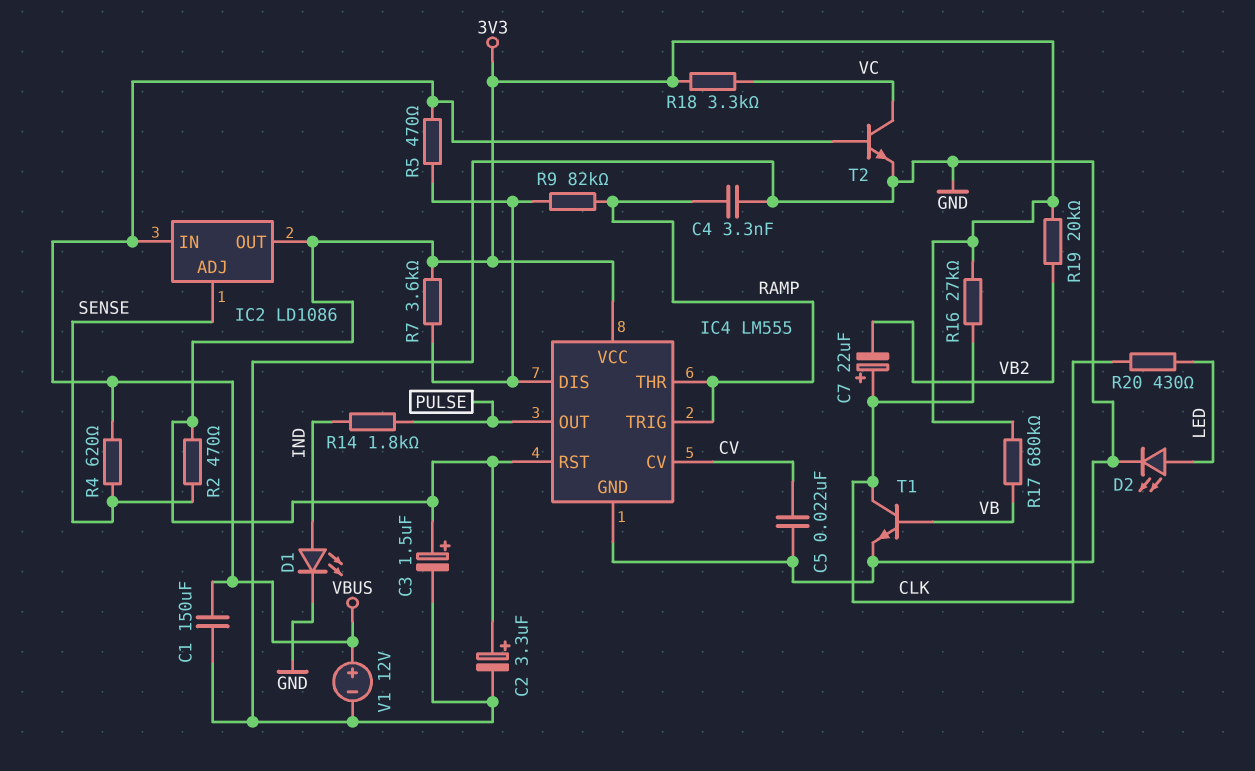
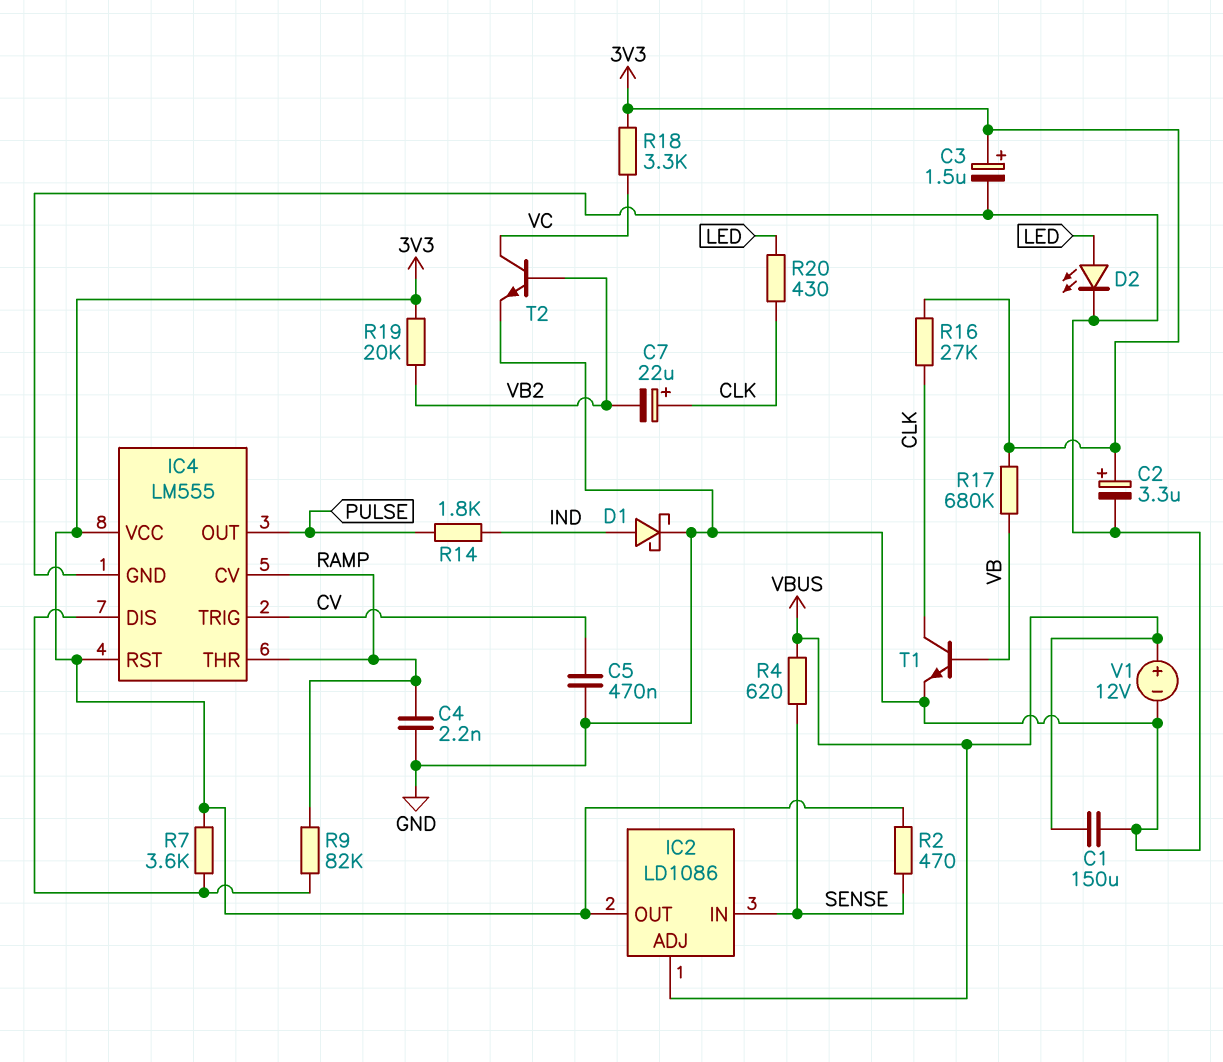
C4: 3.3nF (GND, RAMP) -> 2.2nF (GND, RAMP)
C5: 22nF (CV, GND) -> 470nF (CV, GND)
D1: LED (A IND, K GND) -> schottky (A IND, K GND)
IC2 pin ADJ: SENSE -> VBUS
IC2 pin IN: VBUS -> SENSE
IC4 pin CV: CV -> RAMP
IC4 pin TRIG: RAMP -> CV
R5: 470 (IC4/DIS, VBUS) -> none
T2: NPN (B VBUS, C VC, E GND) -> NPN (B VB2, C VC, E GND)

